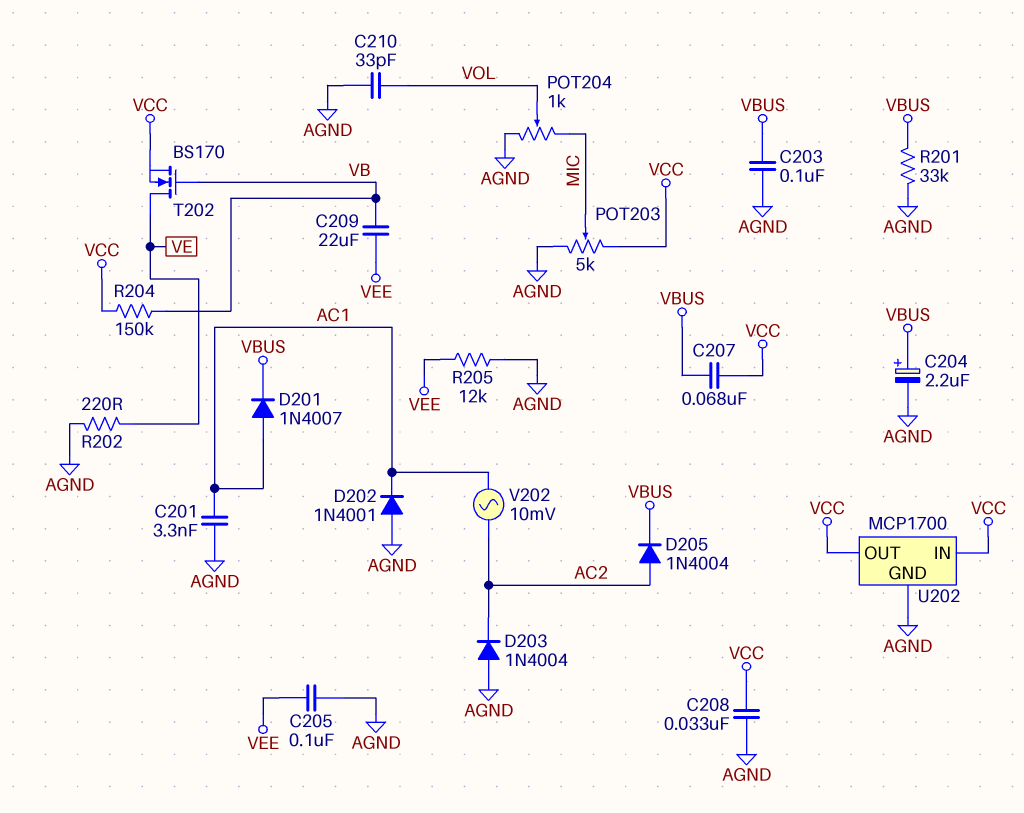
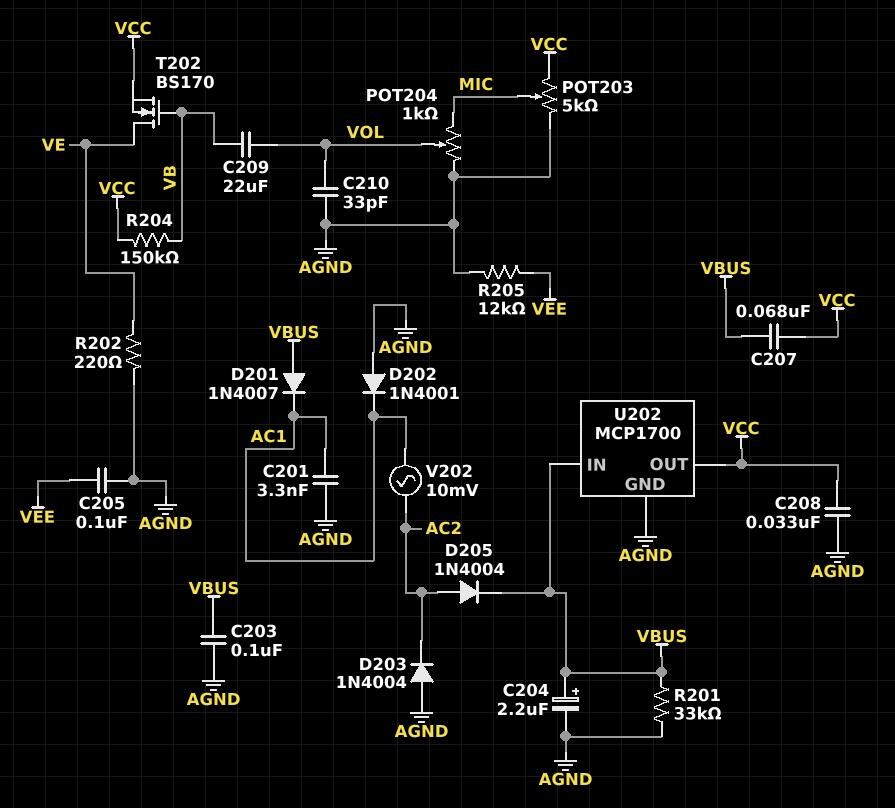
C209: 22uF (VB, VEE) -> 22uF (VB, VOL)
D201: diode 1N4007 (A AC1, K VBUS) -> diode 1N4007 (A VBUS, K AC1)
U202 pin IN: VCC -> VBUS

